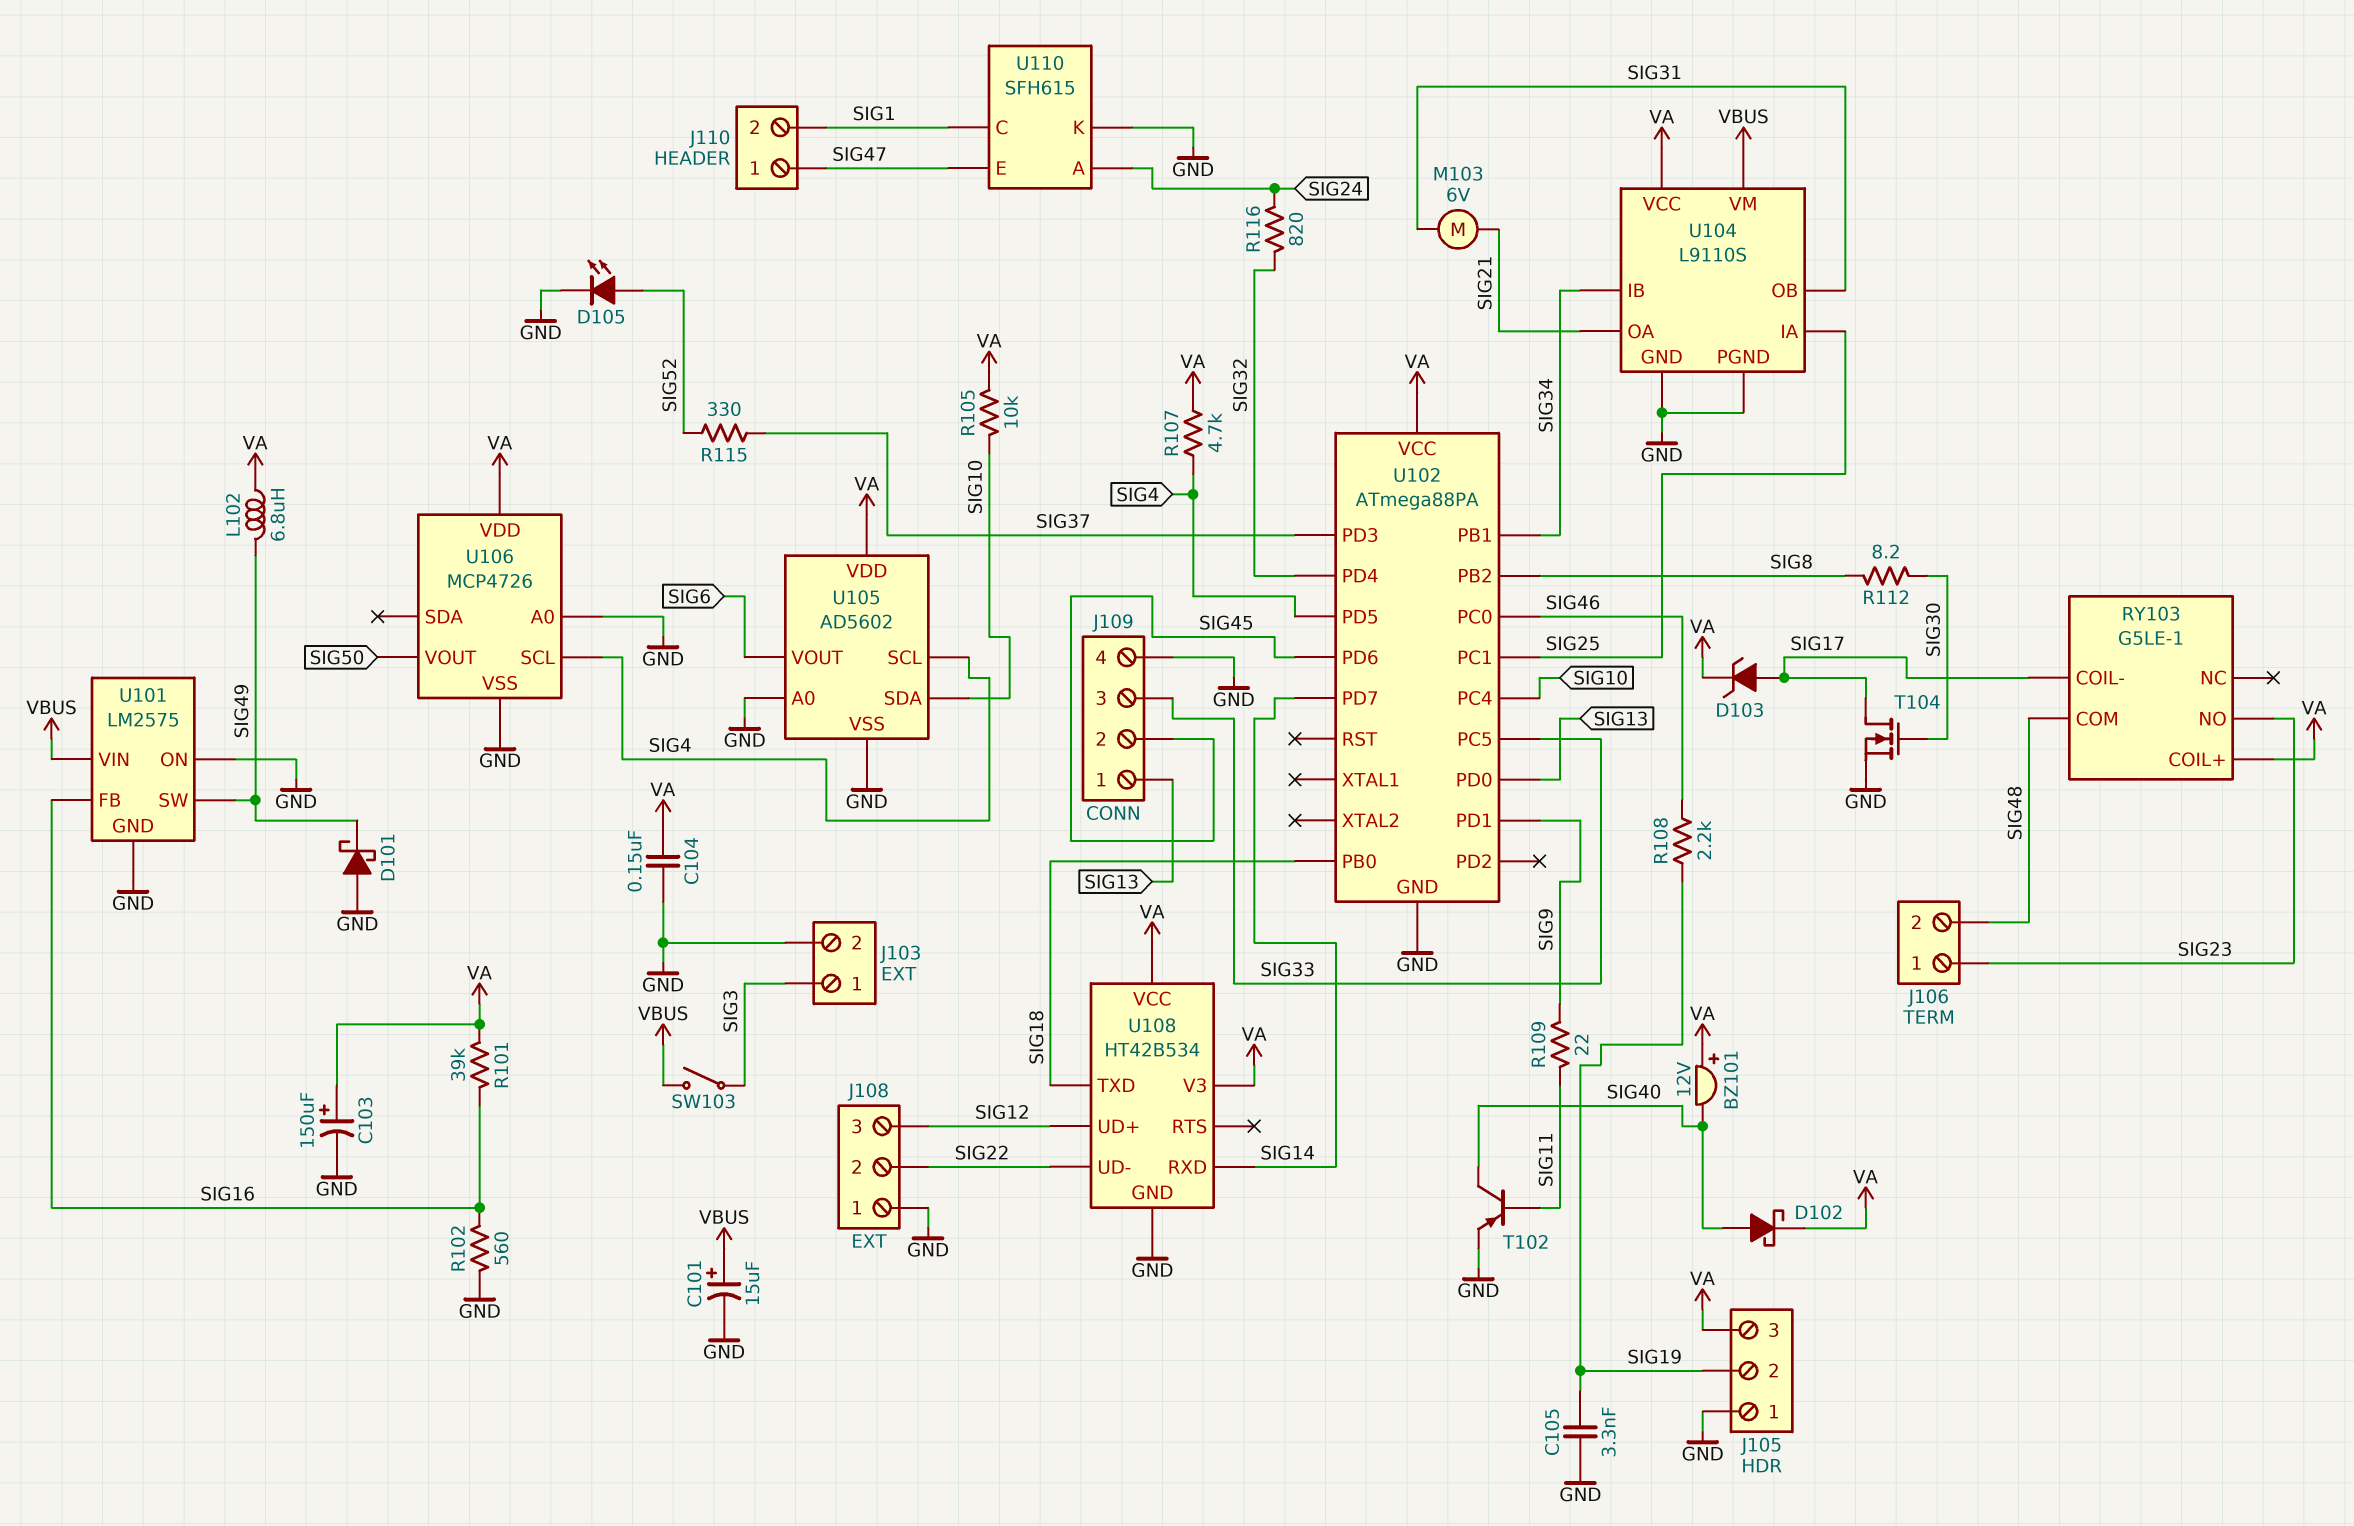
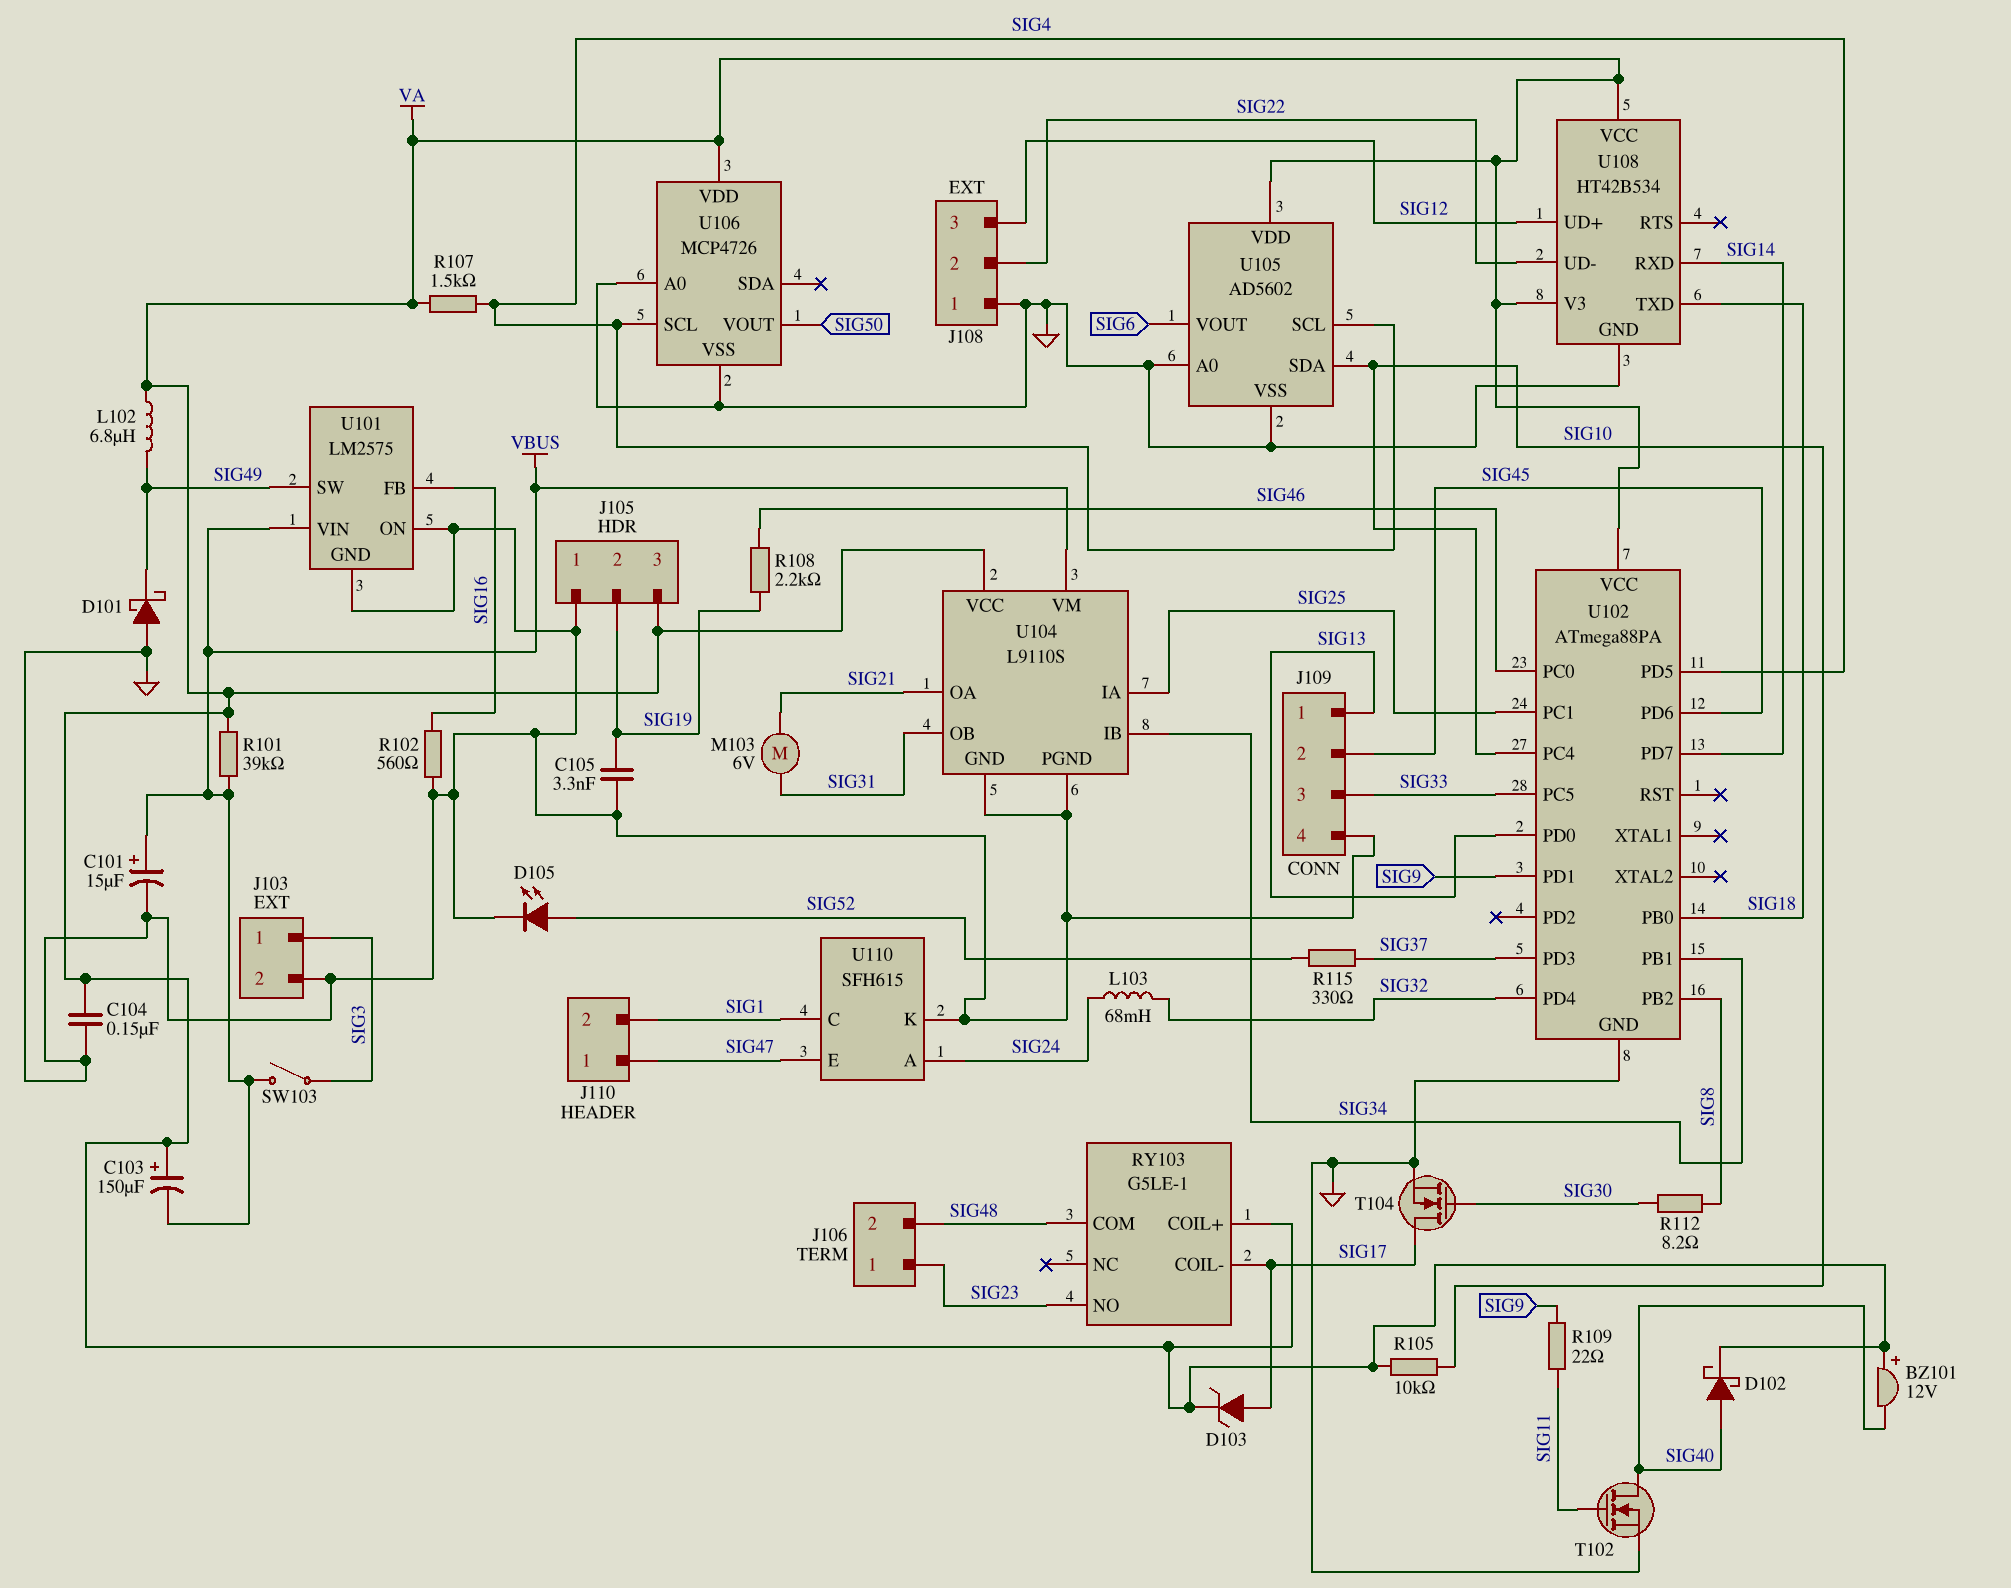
C103: 150uF (plus VA, minus GND) -> 150uF (plus VA, minus VBUS)
L103: none -> 68mH (SIG24, SIG32)
R101: 39k (SIG16, VA) -> 39k (VA, VBUS)
R107: 4.7k (SIG4, VA) -> 1.5k (SIG4, VA)
R116: 820 (SIG24, SIG32) -> none
T102: PNP (B SIG11, C SIG40, E GND) -> NMOS (G SIG11, D SIG40, S GND)

